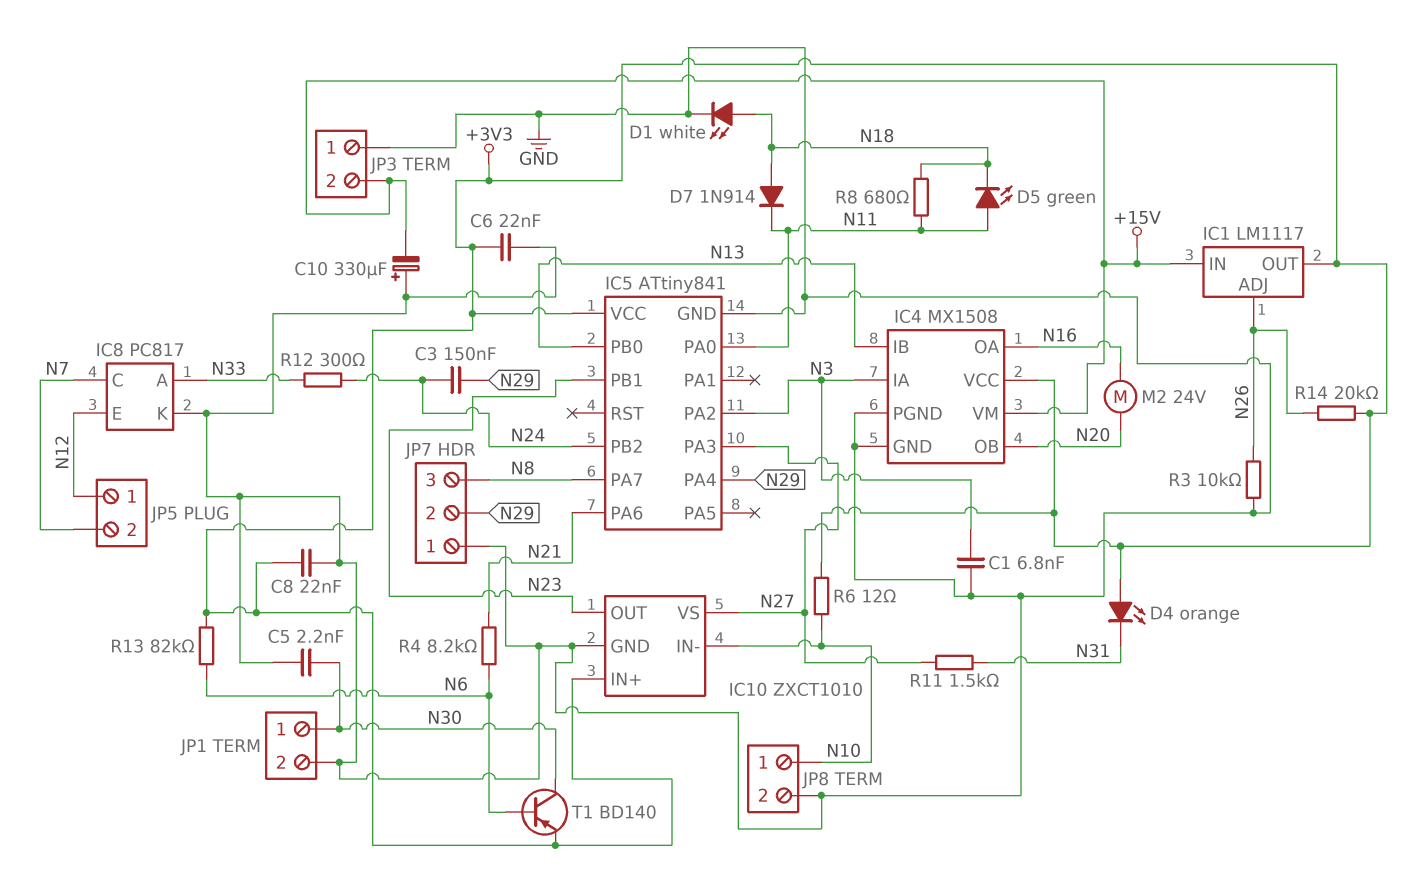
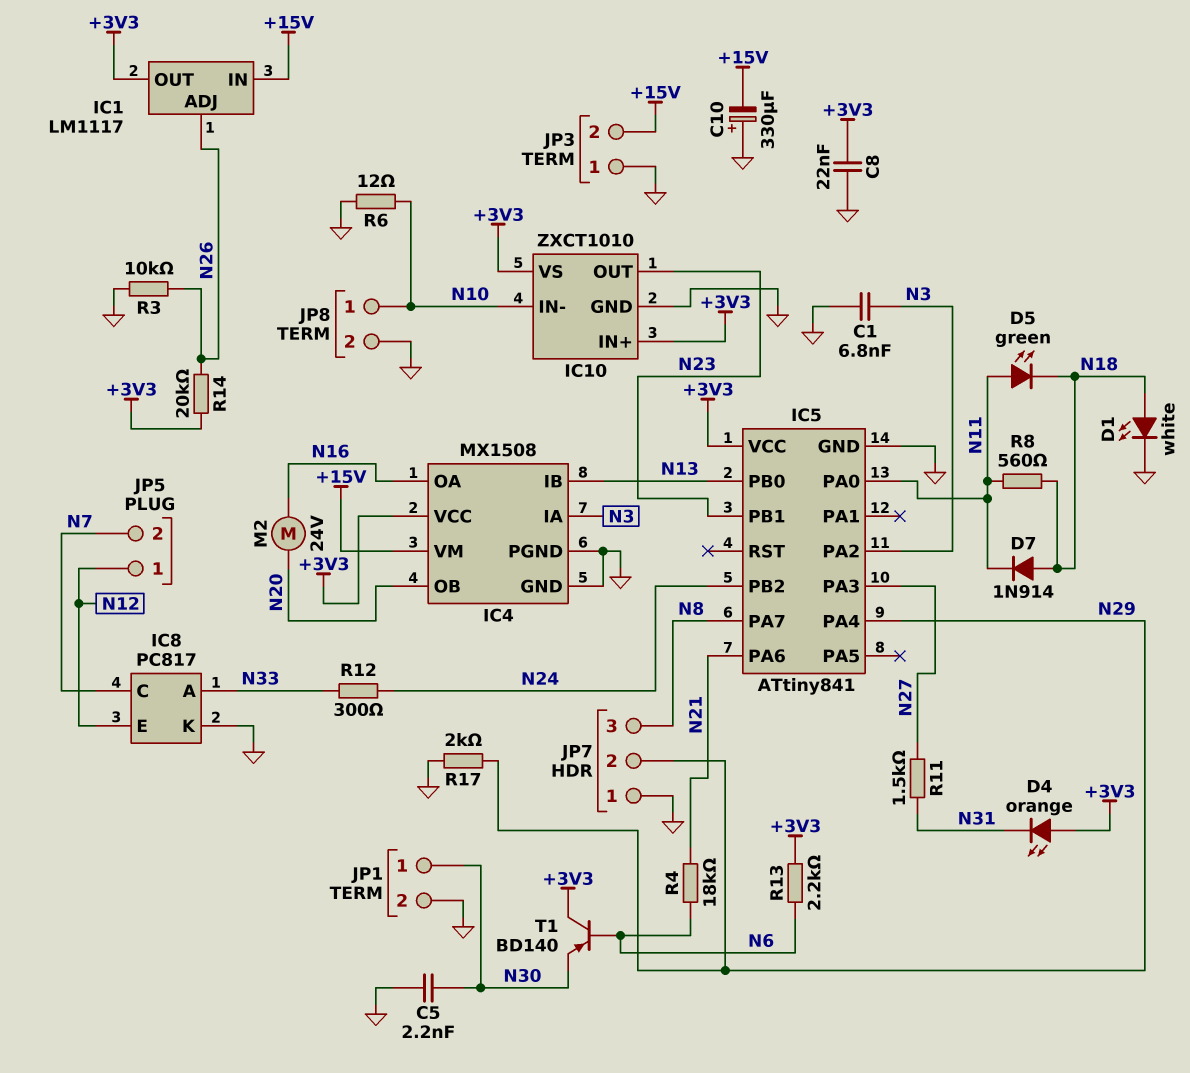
C3: 150nF (N24, N29) -> none
C6: 22nF (+3V3, GND) -> none
IC10 pin VS: N27 -> +3V3
R4: 8.2k (N6, N21) -> 18k (N6, N21)
R6: 12 (+3V3, N10) -> 12 (GND, N10)
R8: 680 (N11, N18) -> 560 (N11, N18)
R13: 82k (+3V3, N6) -> 2.2k (+3V3, N6)
R17: none -> 2k (GND, N29)
T1: PNP BD140 (B N6, C N30, E +3V3) -> PNP BD140 (B N6, C +3V3, E N30)

